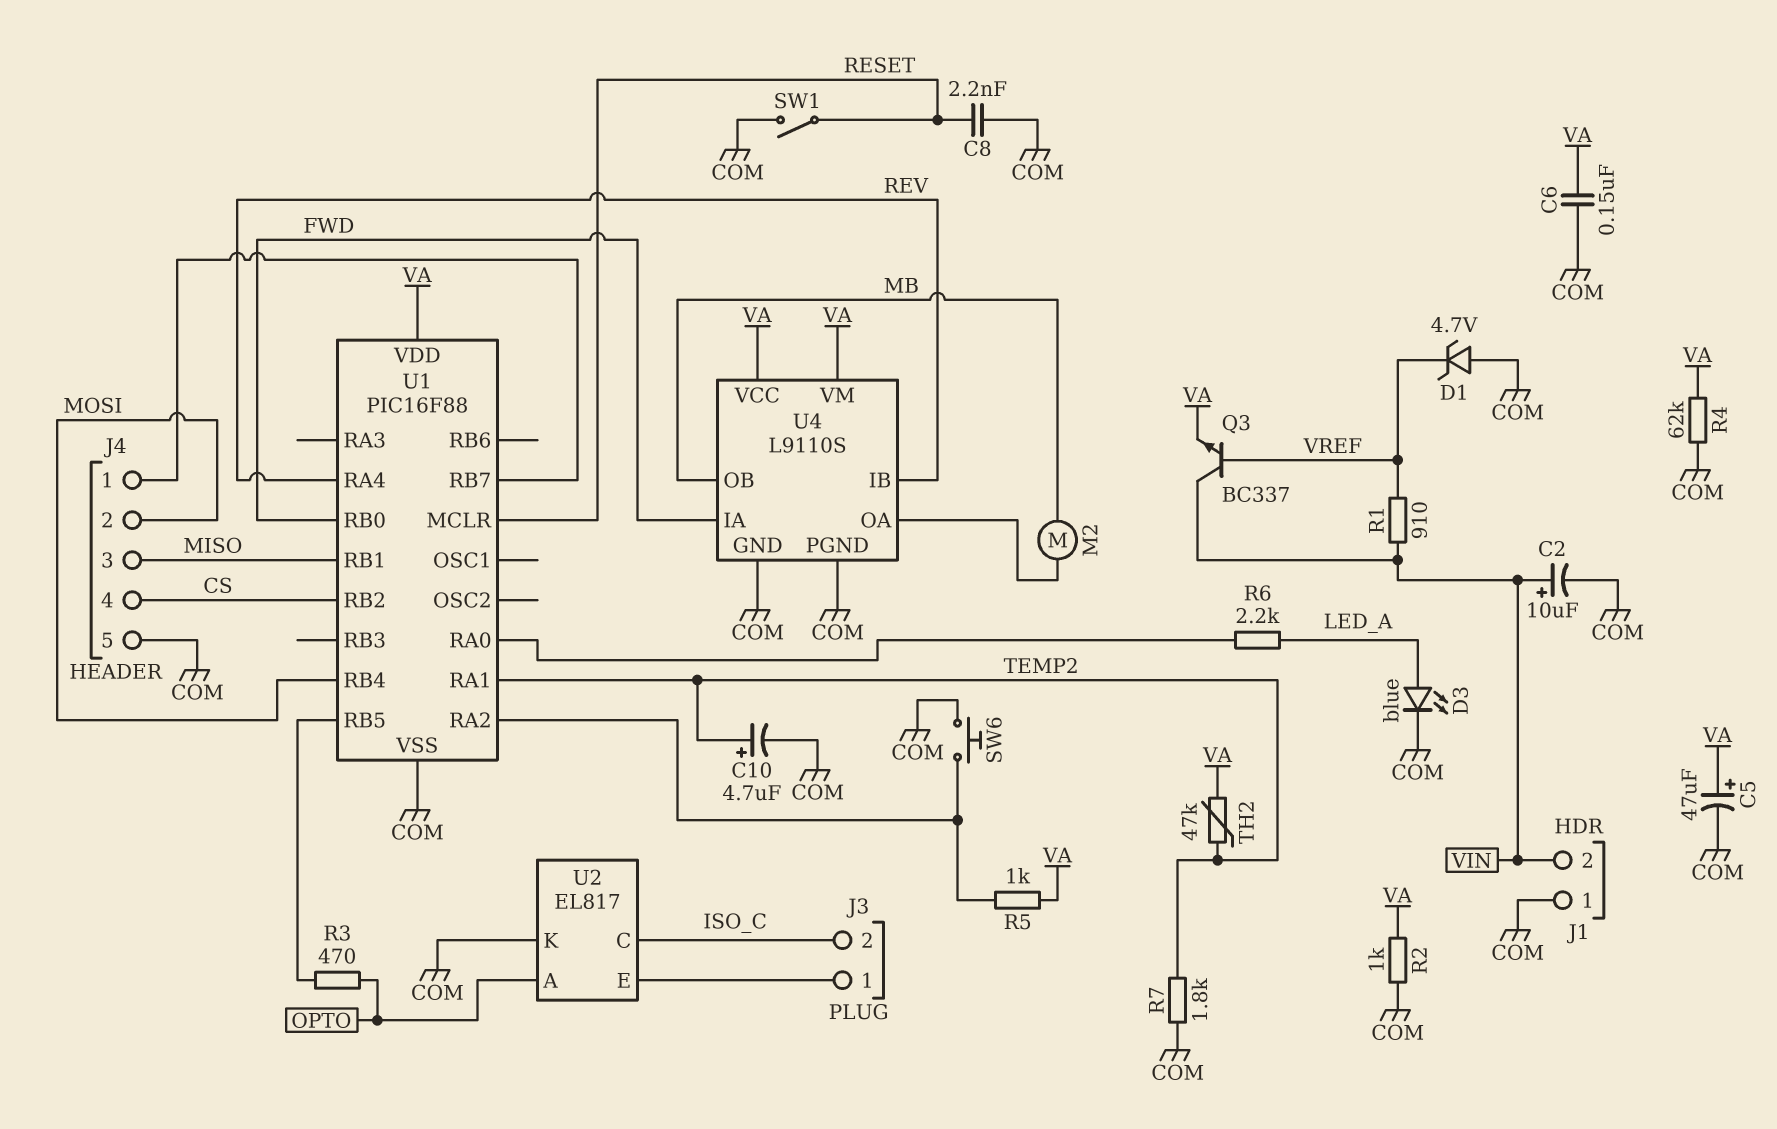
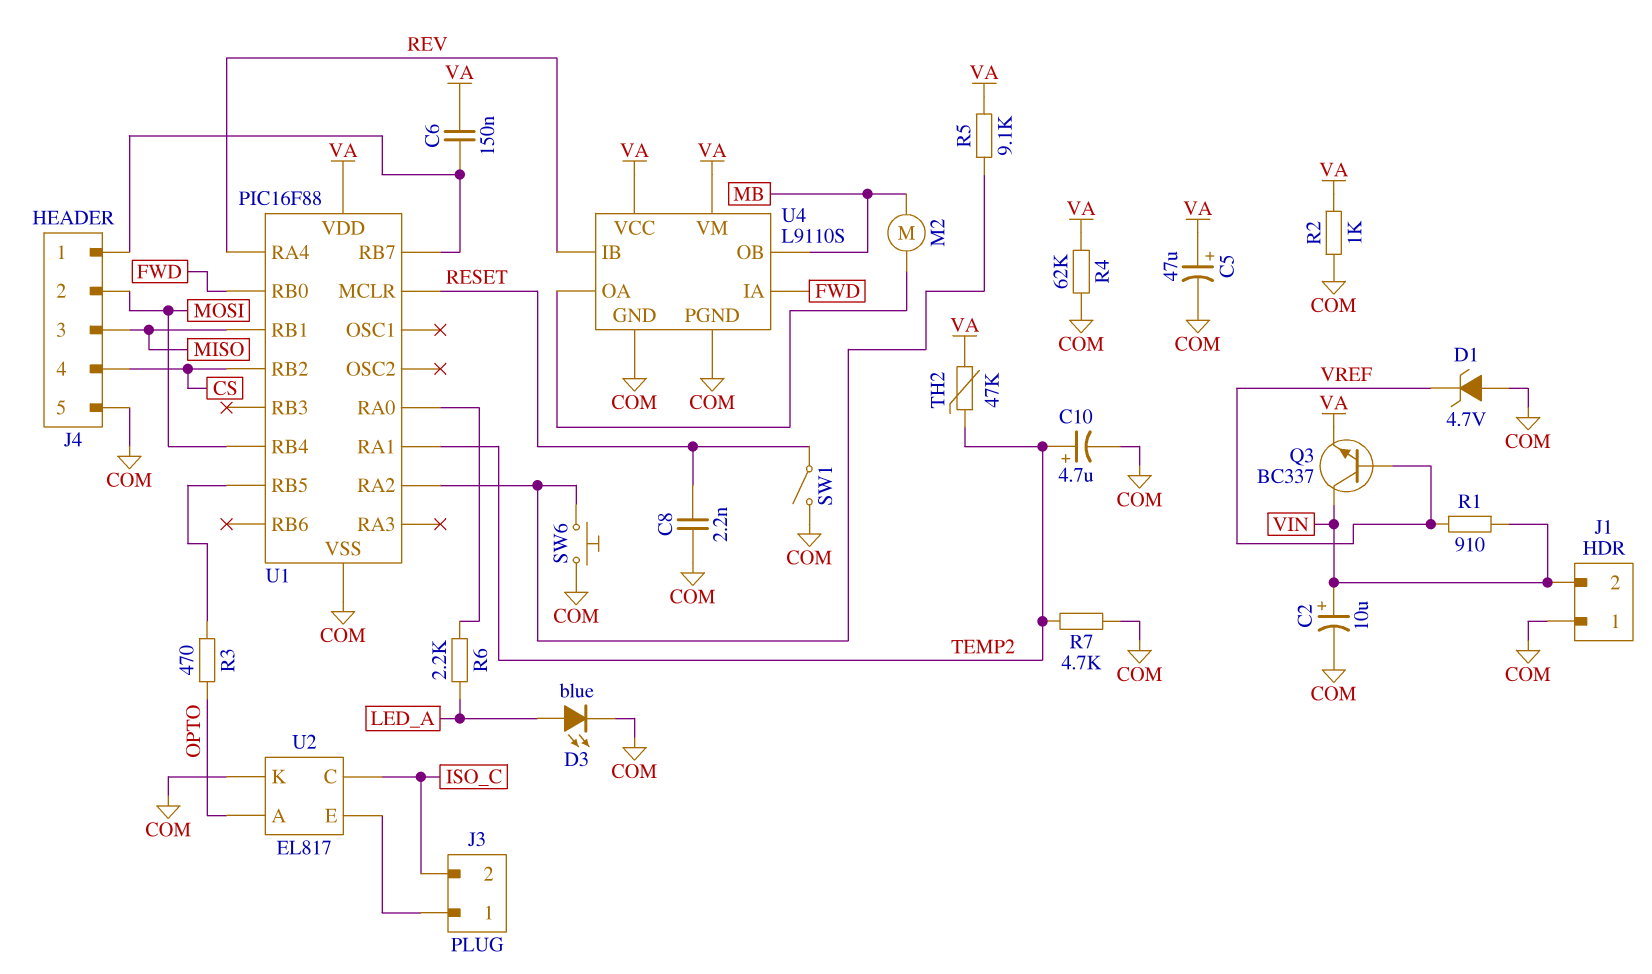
C6: 150nF (COM, VA) -> 150nF (J4/1, VA)
R5: 1k (U1/RA2, VA) -> 9.1k (U1/RA2, VA)
R7: 1.8k (COM, TEMP2) -> 4.7k (COM, TEMP2)

